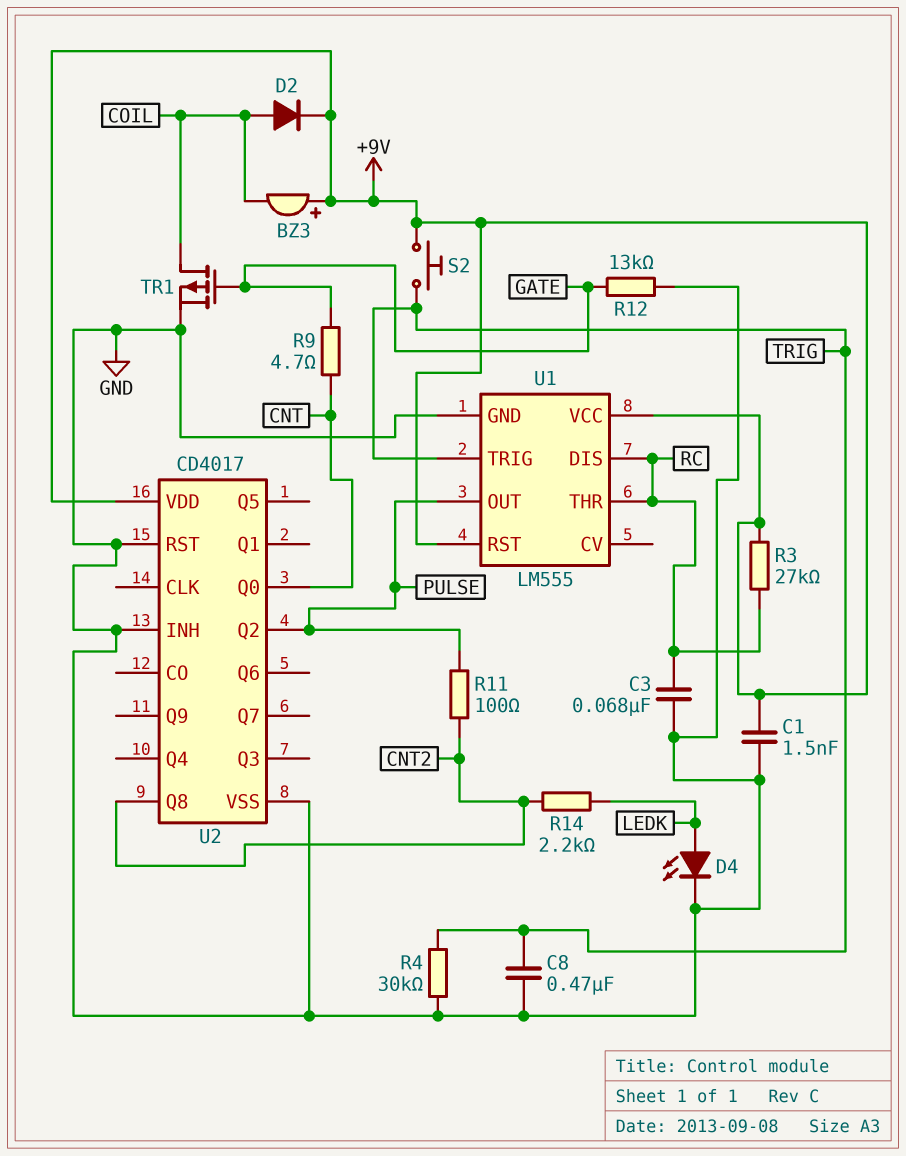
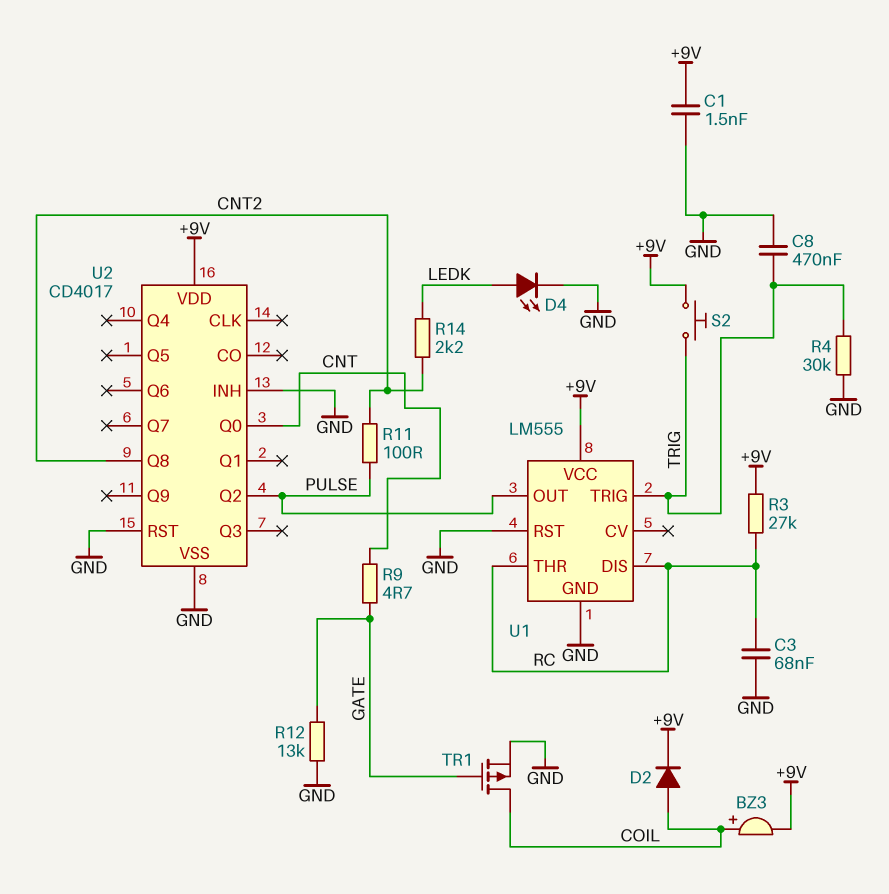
BZ3: buzzer (plus +9V, minus COIL) -> buzzer (plus COIL, minus +9V)
U1 pin RST: +9V -> GND

